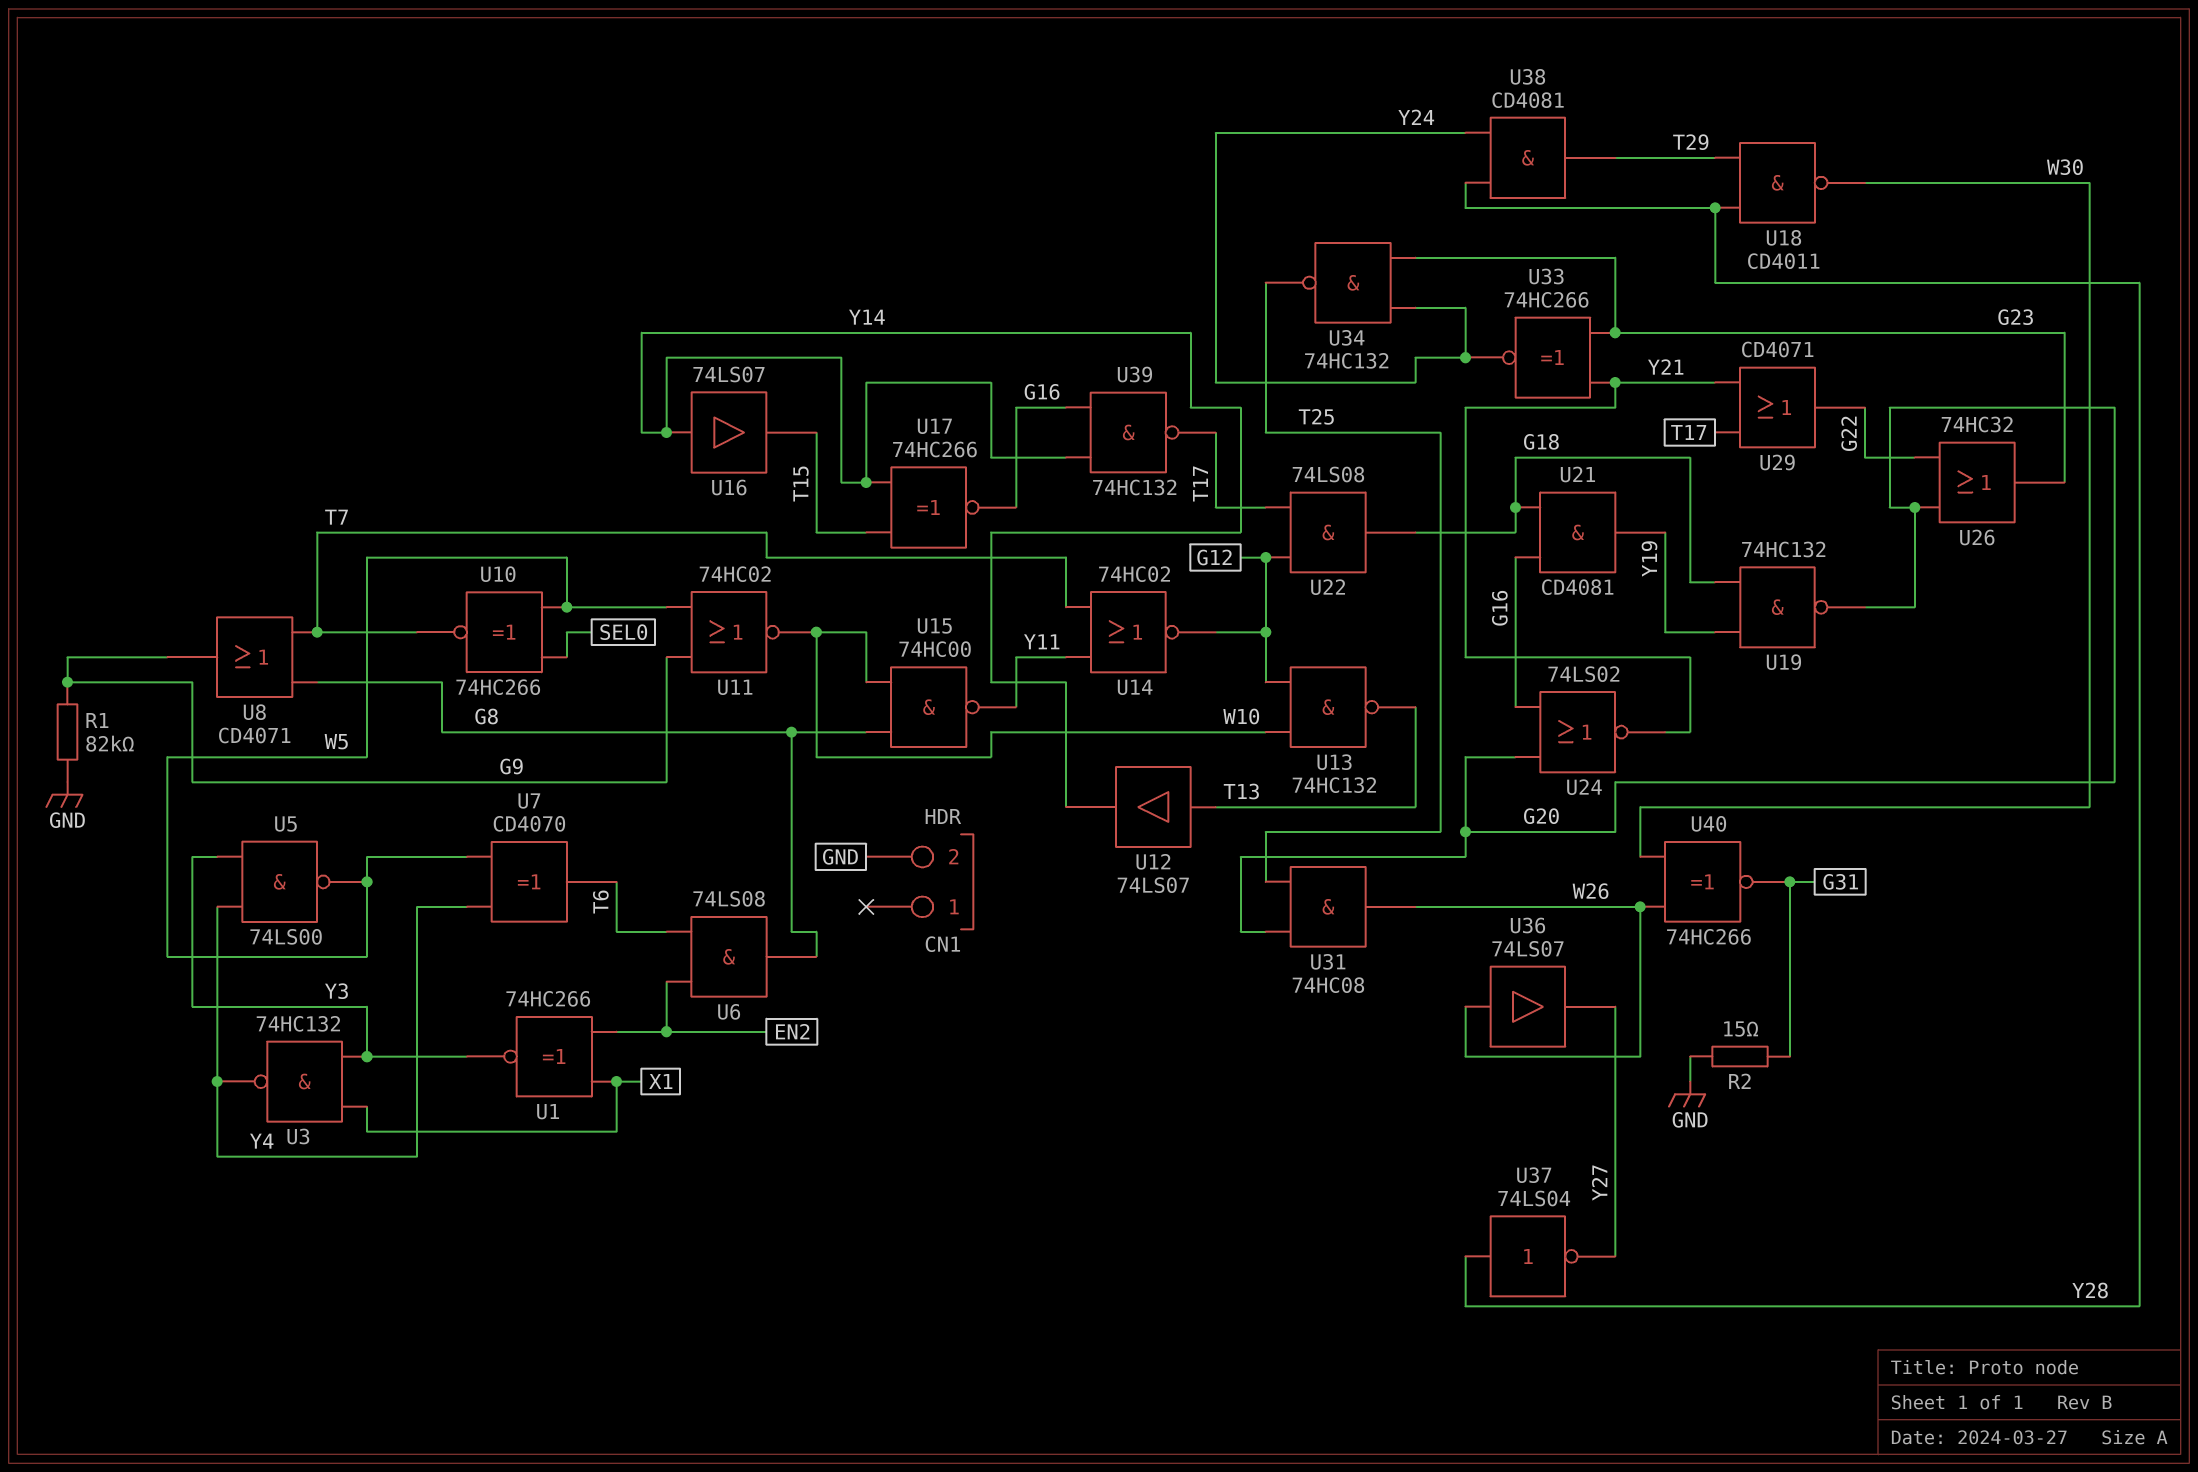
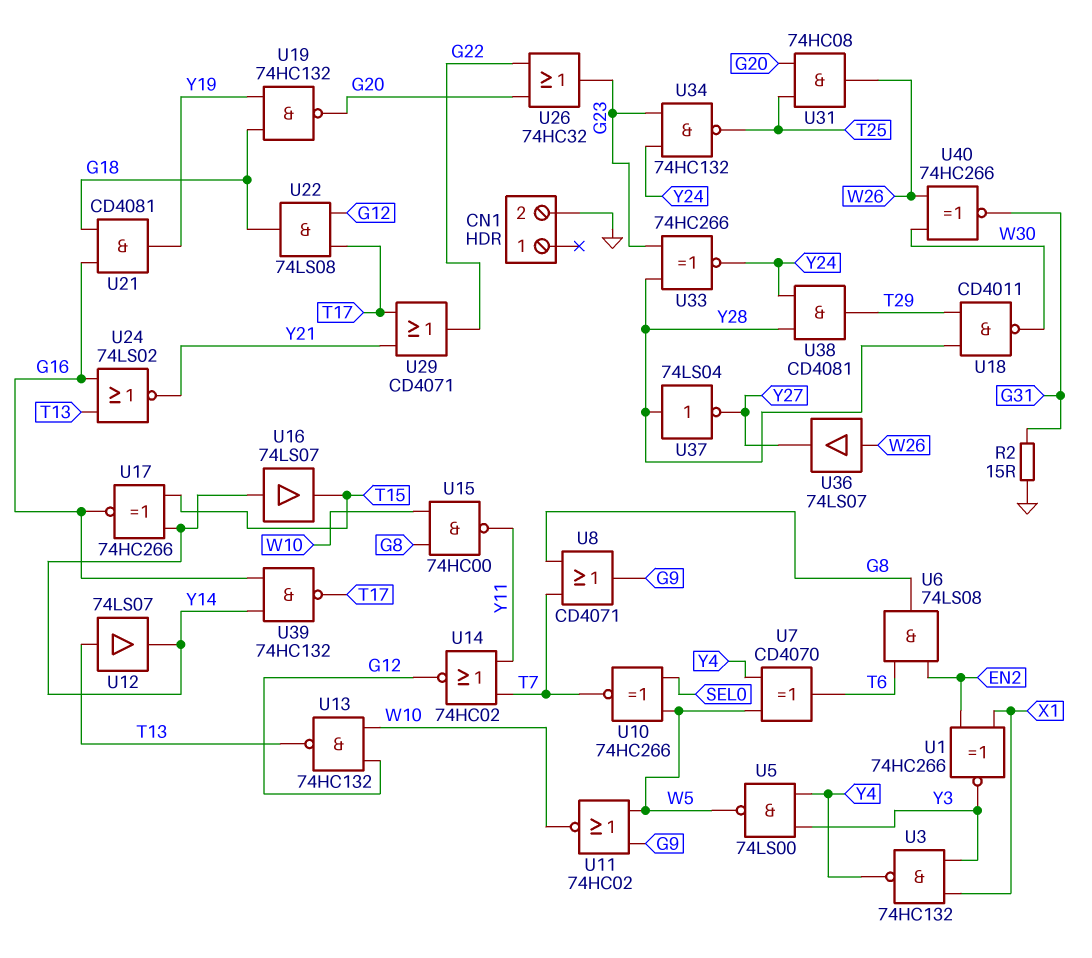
R1: 82k (G9, GND) -> none
U24: NOR 74LS02 (in G16, in G20, out Y21) -> NOR 74LS02 (in G16, in T13, out Y21)
U33: XNOR 74HC266 (in G23, in Y21, out Y24) -> XNOR 74HC266 (in G23, in Y28, out Y24)

